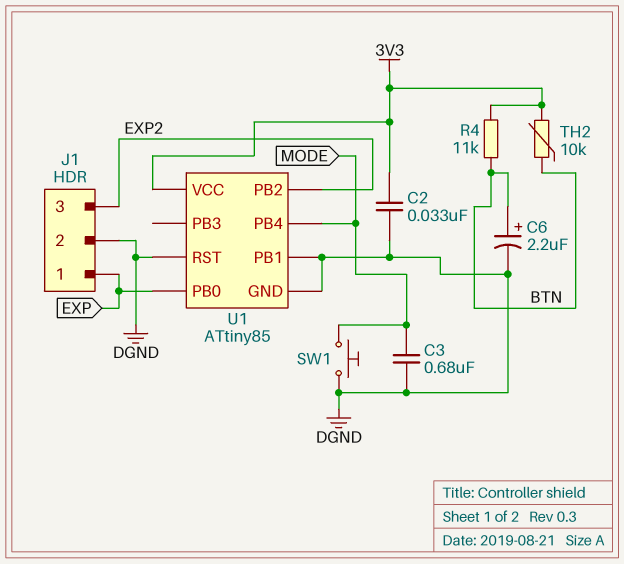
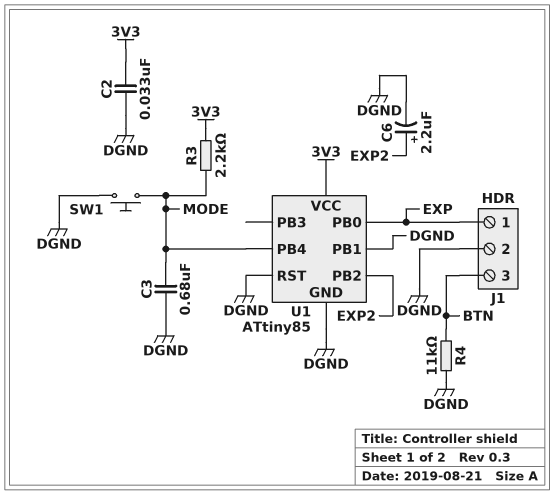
C6: 2.2uF (plus BTN, minus DGND) -> 2.2uF (plus EXP2, minus DGND)
J1 pin 3: EXP2 -> BTN
R3: none -> 2.2k (3V3, MODE)
R4: 11k (3V3, BTN) -> 11k (BTN, DGND)
TH2: 10k (3V3, BTN) -> none

